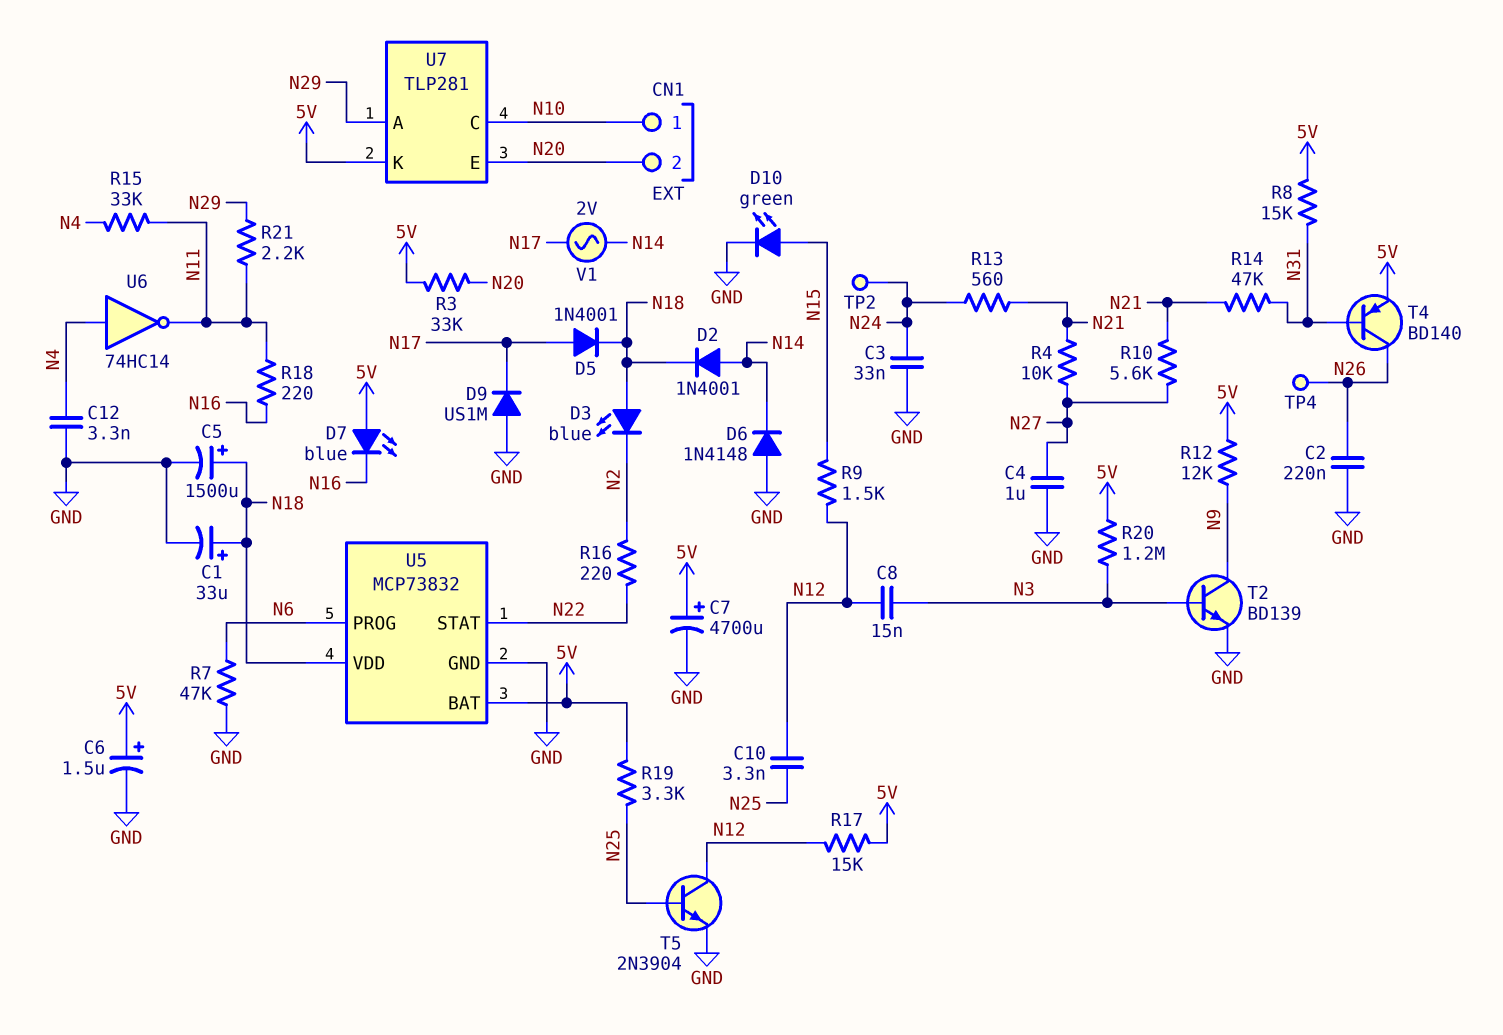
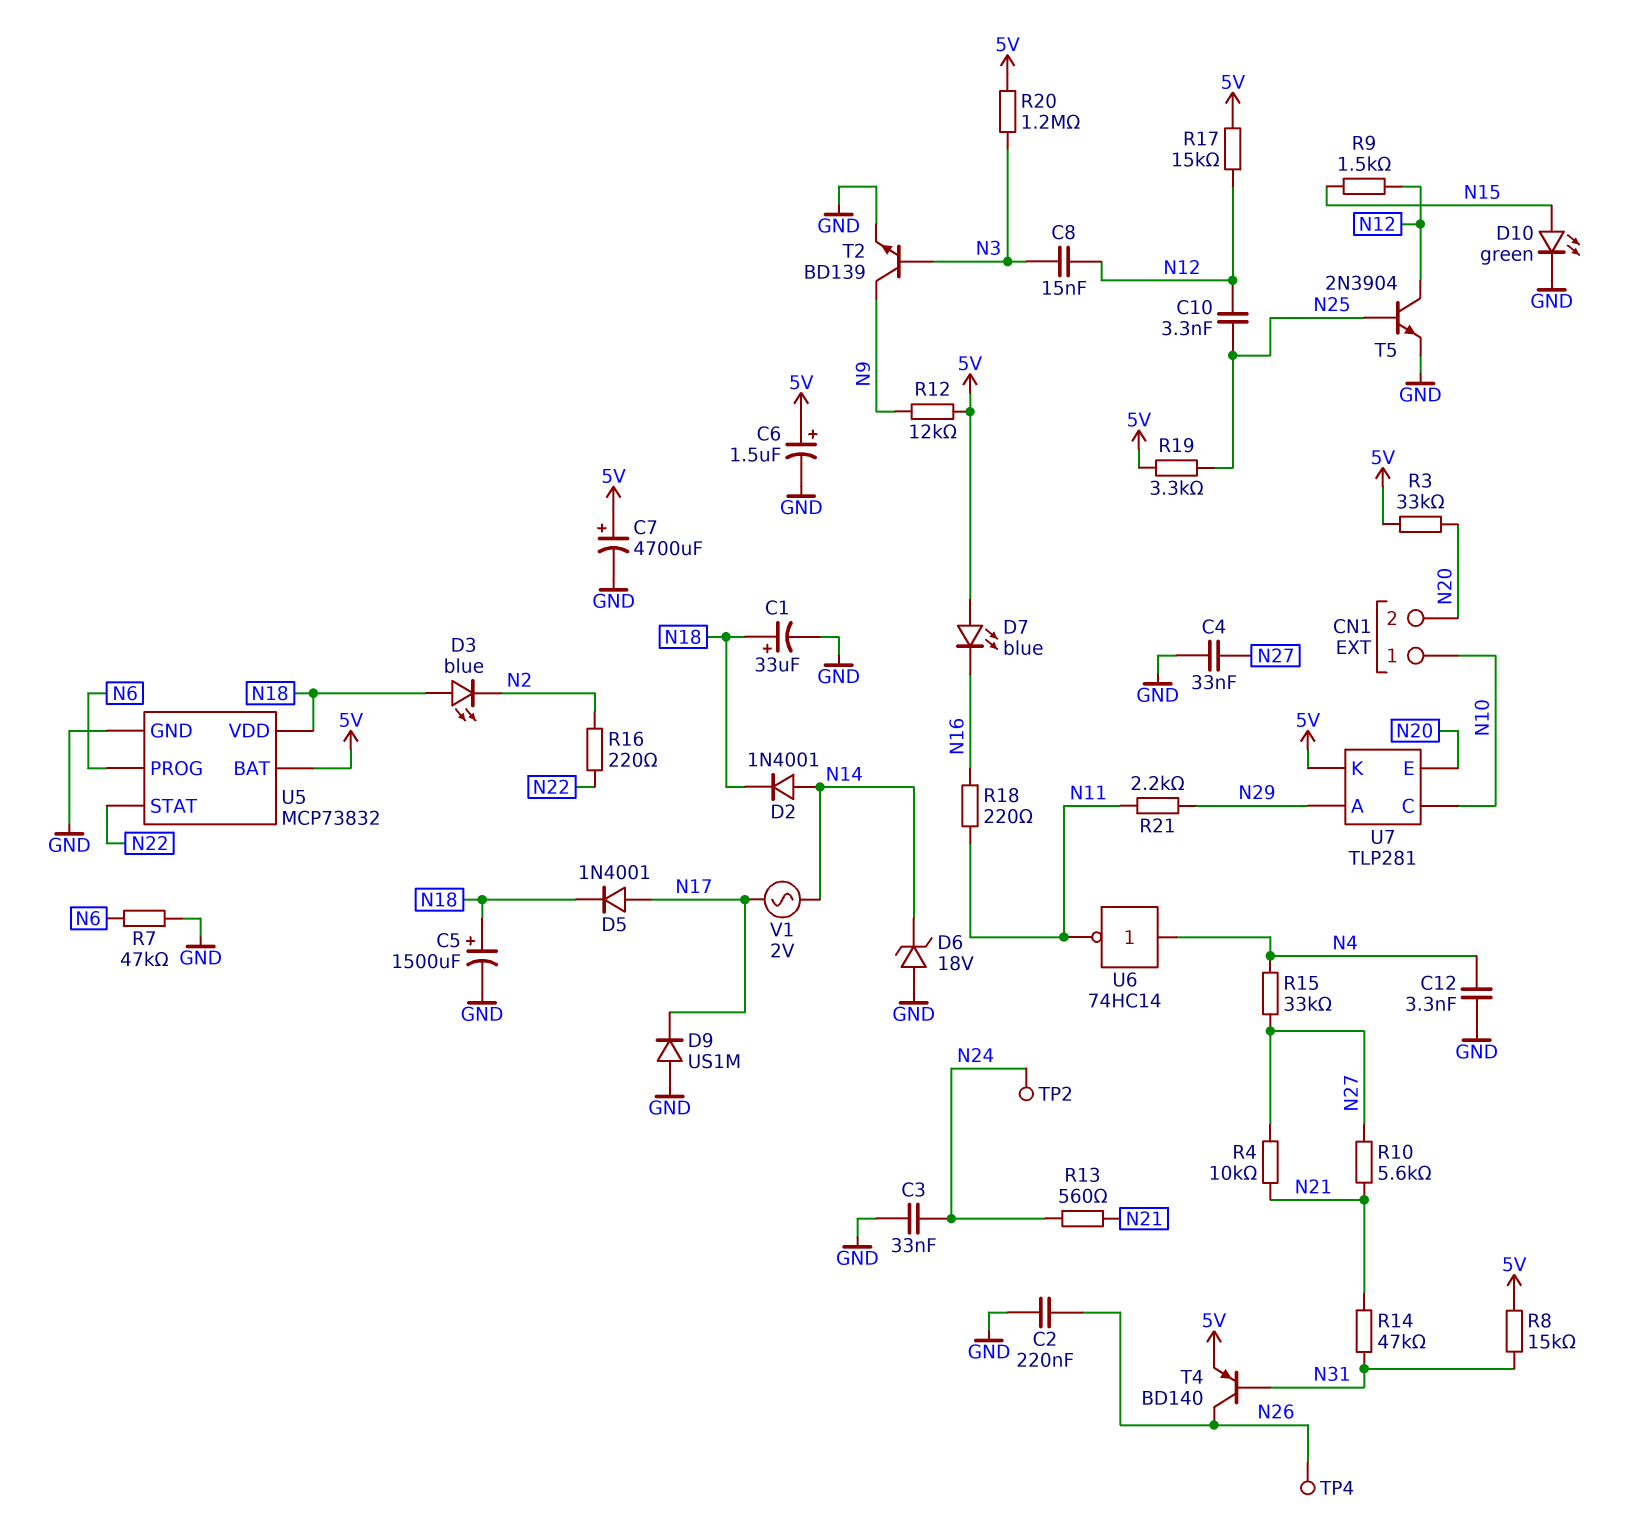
C4: 1uF (GND, N27) -> 33nF (GND, N27)
D6: diode 1N4148 (A GND, K N14) -> zener 18V (A GND, K N14)
R15: 33k (N4, N11) -> 33k (N4, N27)

